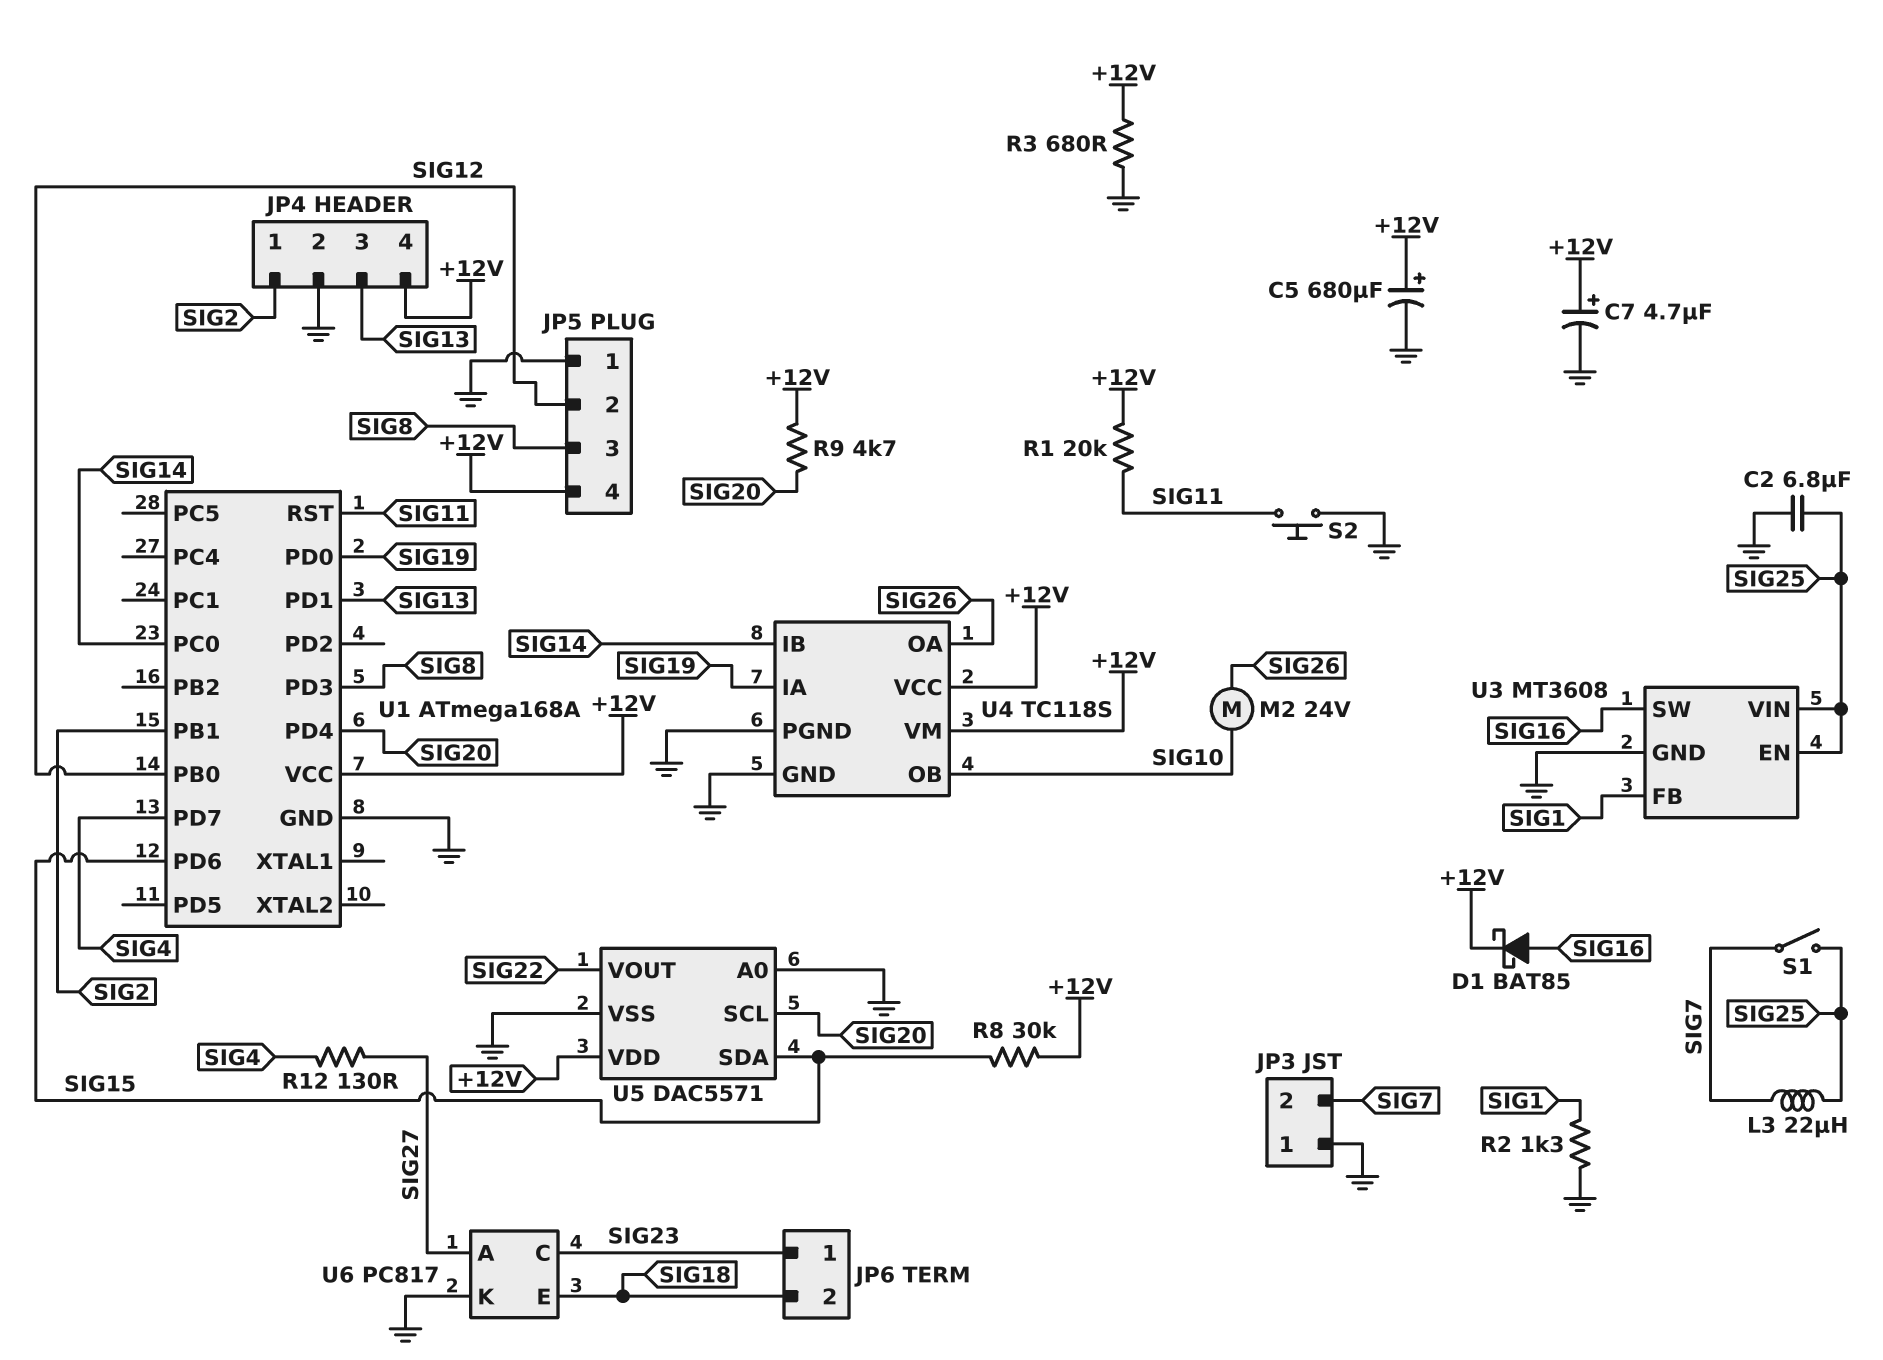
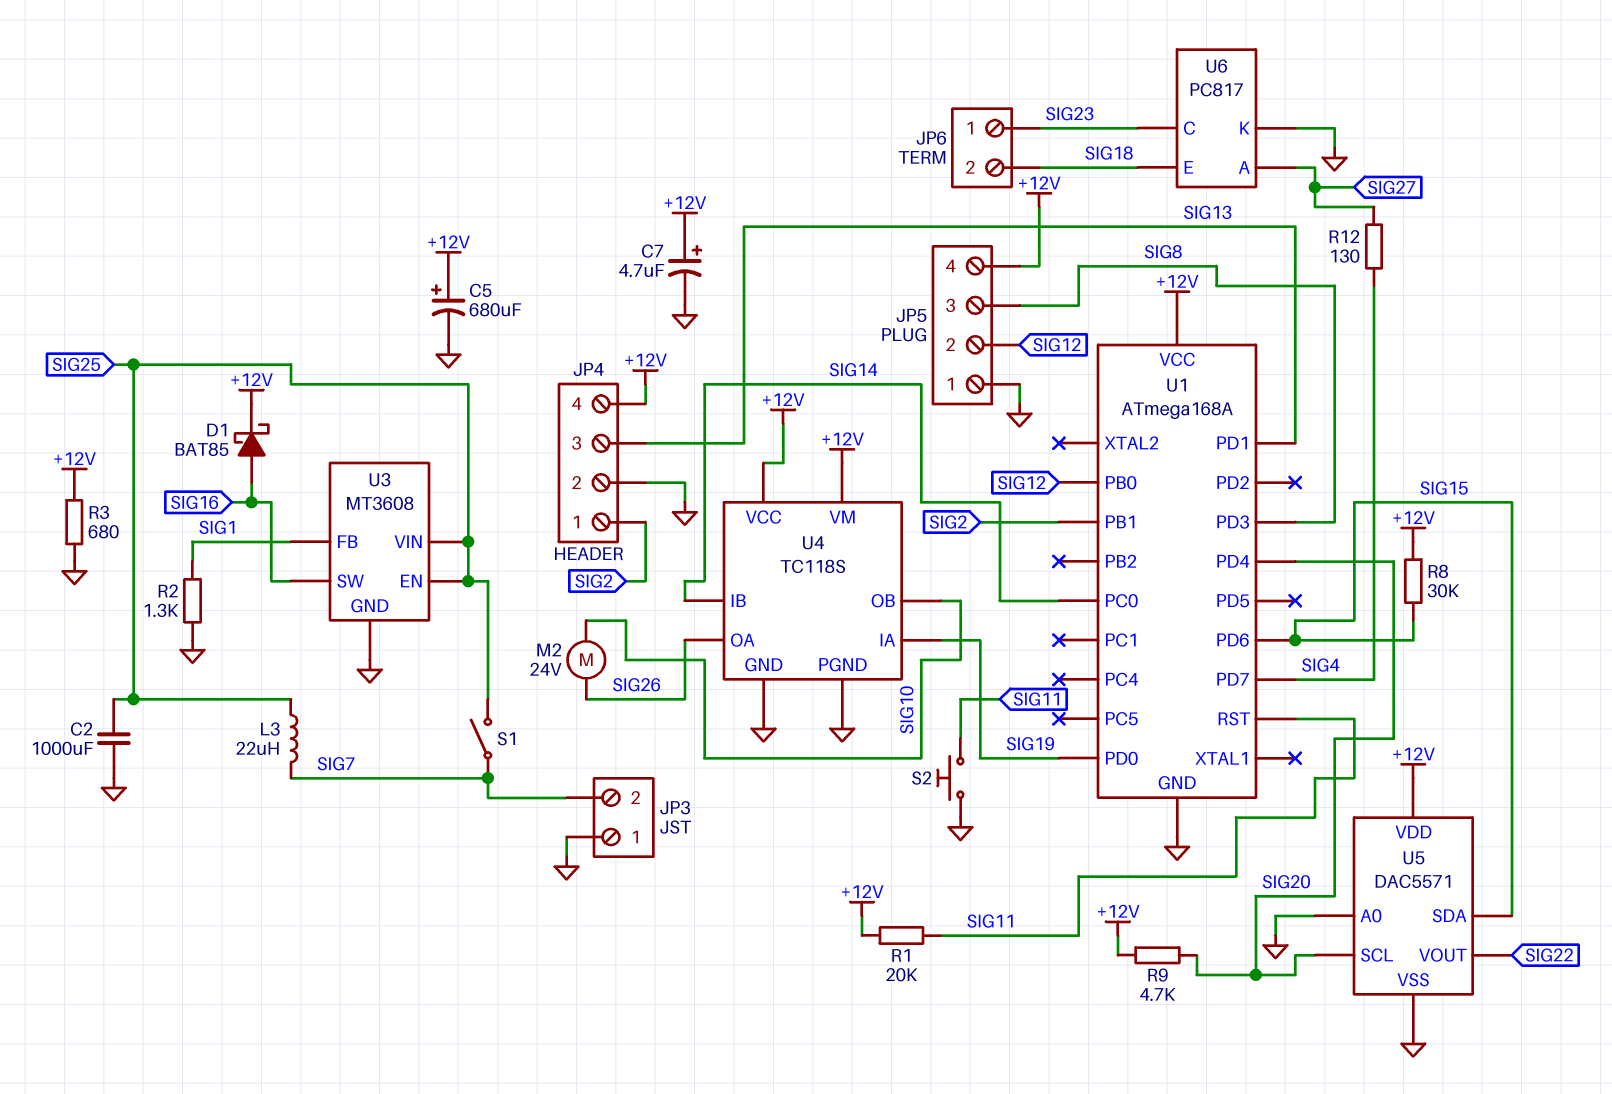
C2: 6.8uF (GND, SIG25) -> 1000uF (GND, SIG25)

